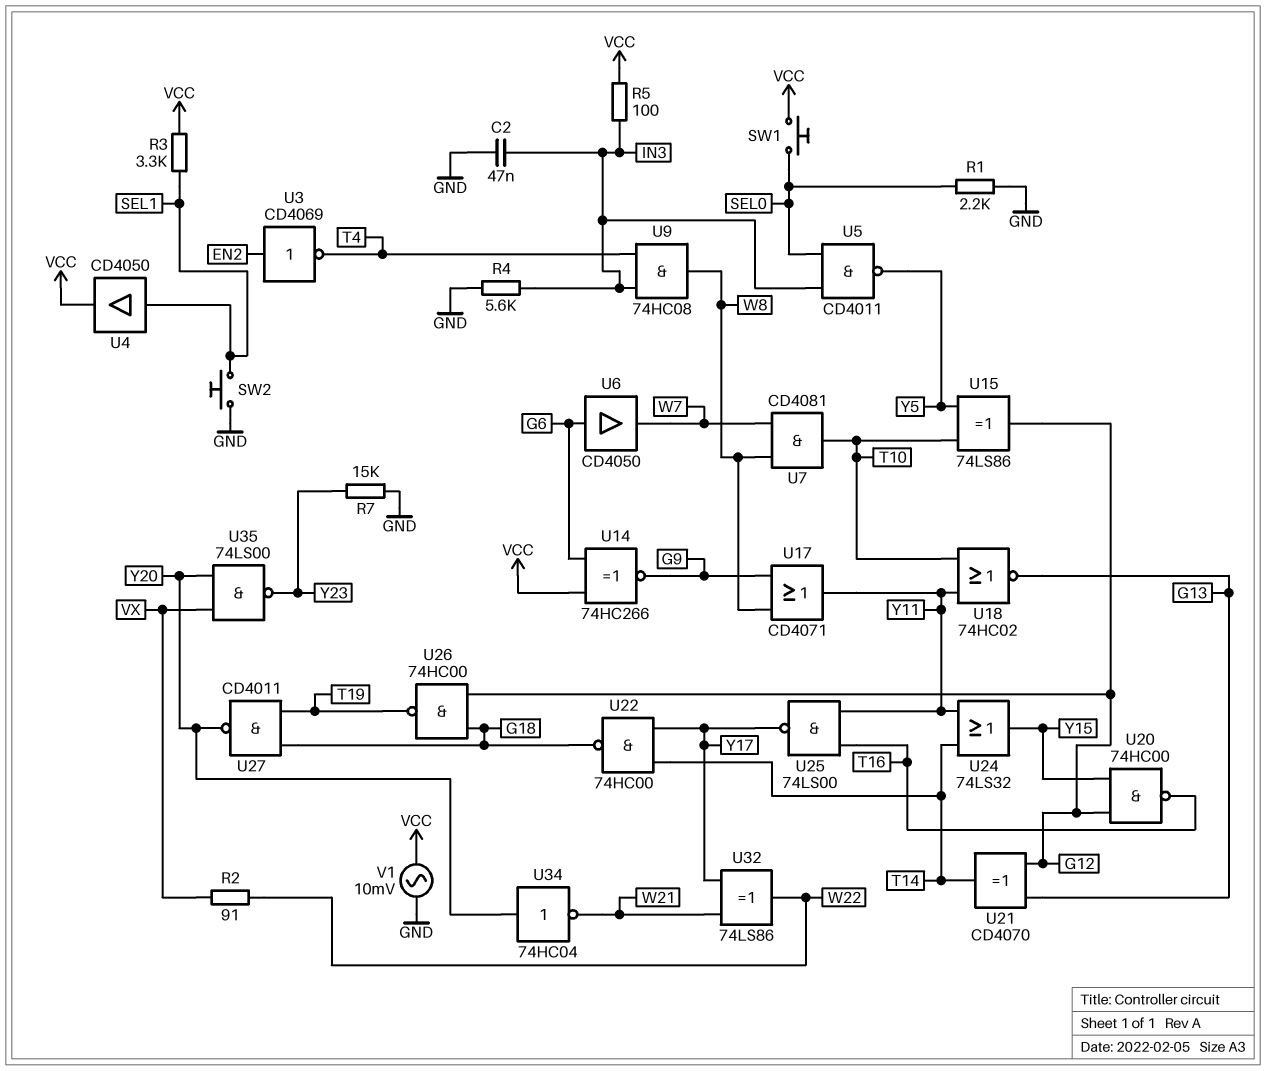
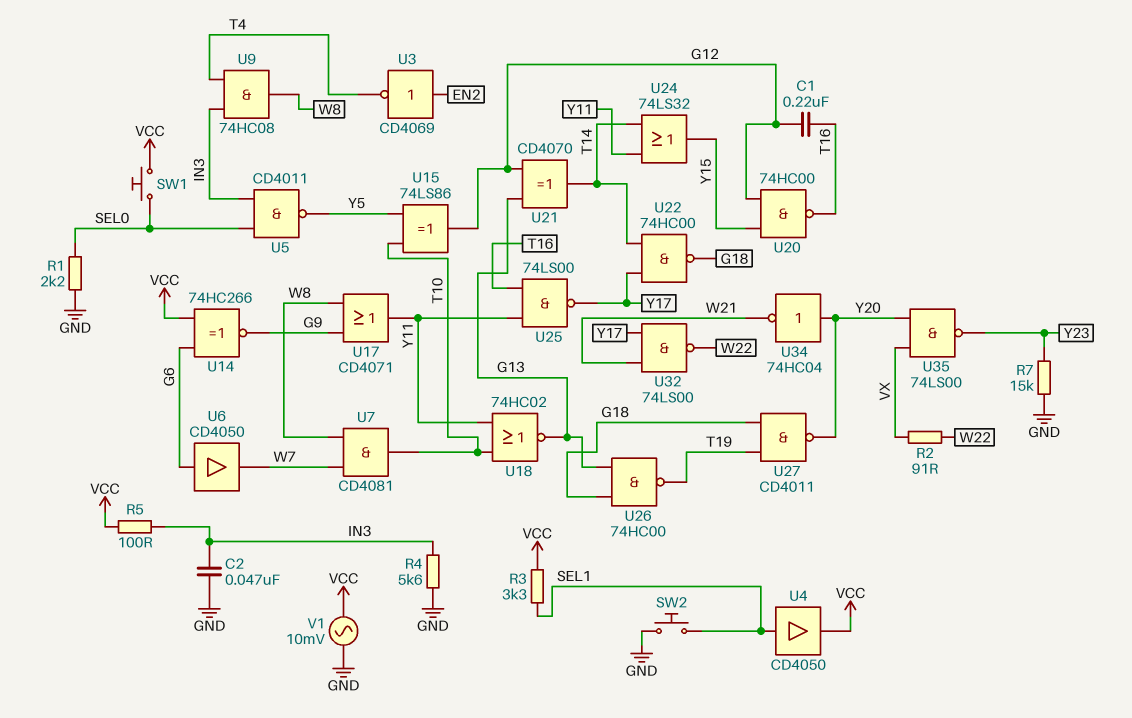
C1: none -> 220nF (G12, T16)
U26: NAND 74HC00 (in G12, in G18, out T19) -> NAND 74HC00 (in G13, in G18, out T19)
U32: XOR 74LS86 (in W21, in Y17, out W22) -> NAND 74LS00 (in W21, in Y17, out W22)

